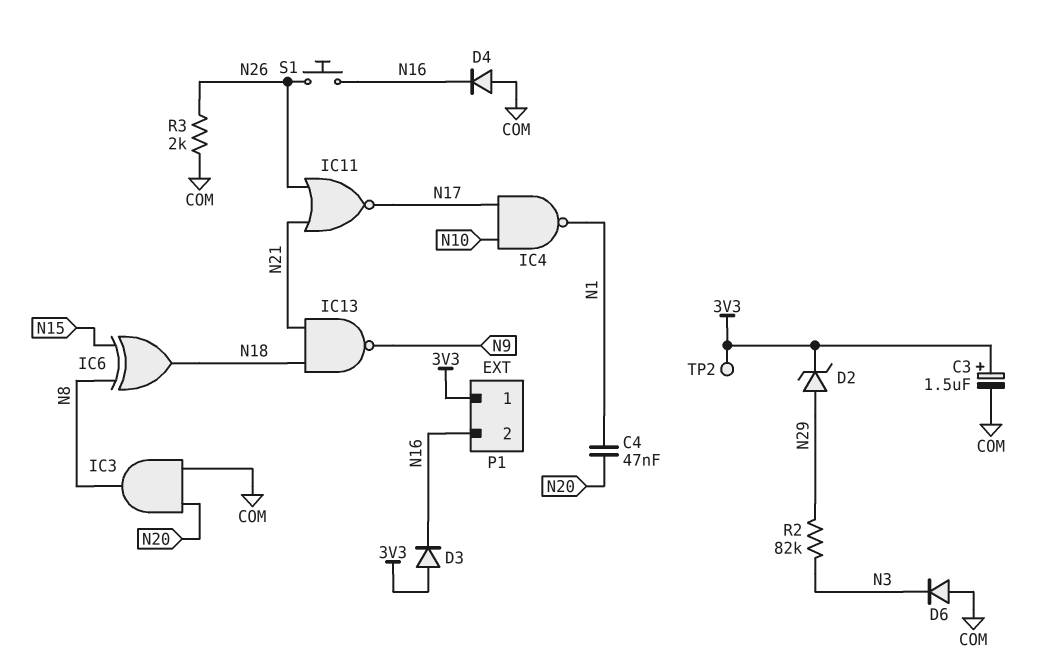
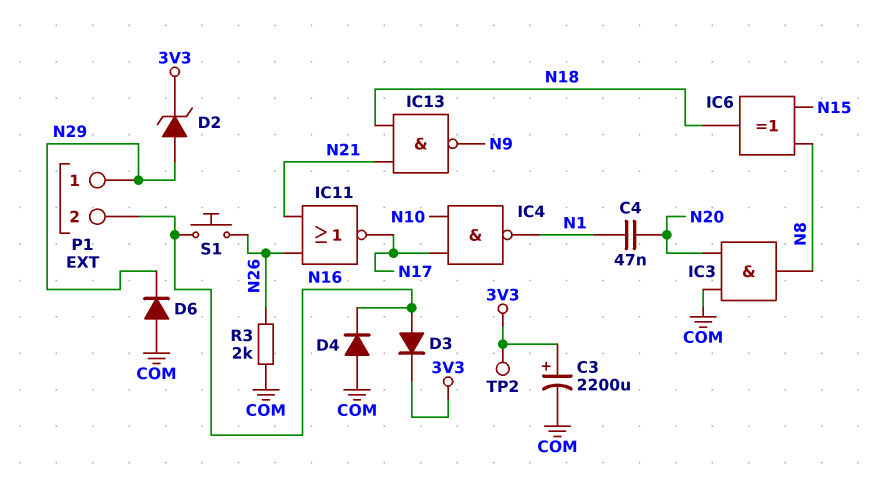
C3: 1.5uF (plus 3V3, minus COM) -> 2200uF (plus 3V3, minus COM)
D3: diode (A 3V3, K N16) -> diode (A N16, K 3V3)
D6: diode (A COM, K N3) -> diode (A COM, K N29)
P1 pin 1: 3V3 -> N29
R2: 82k (N3, N29) -> none

